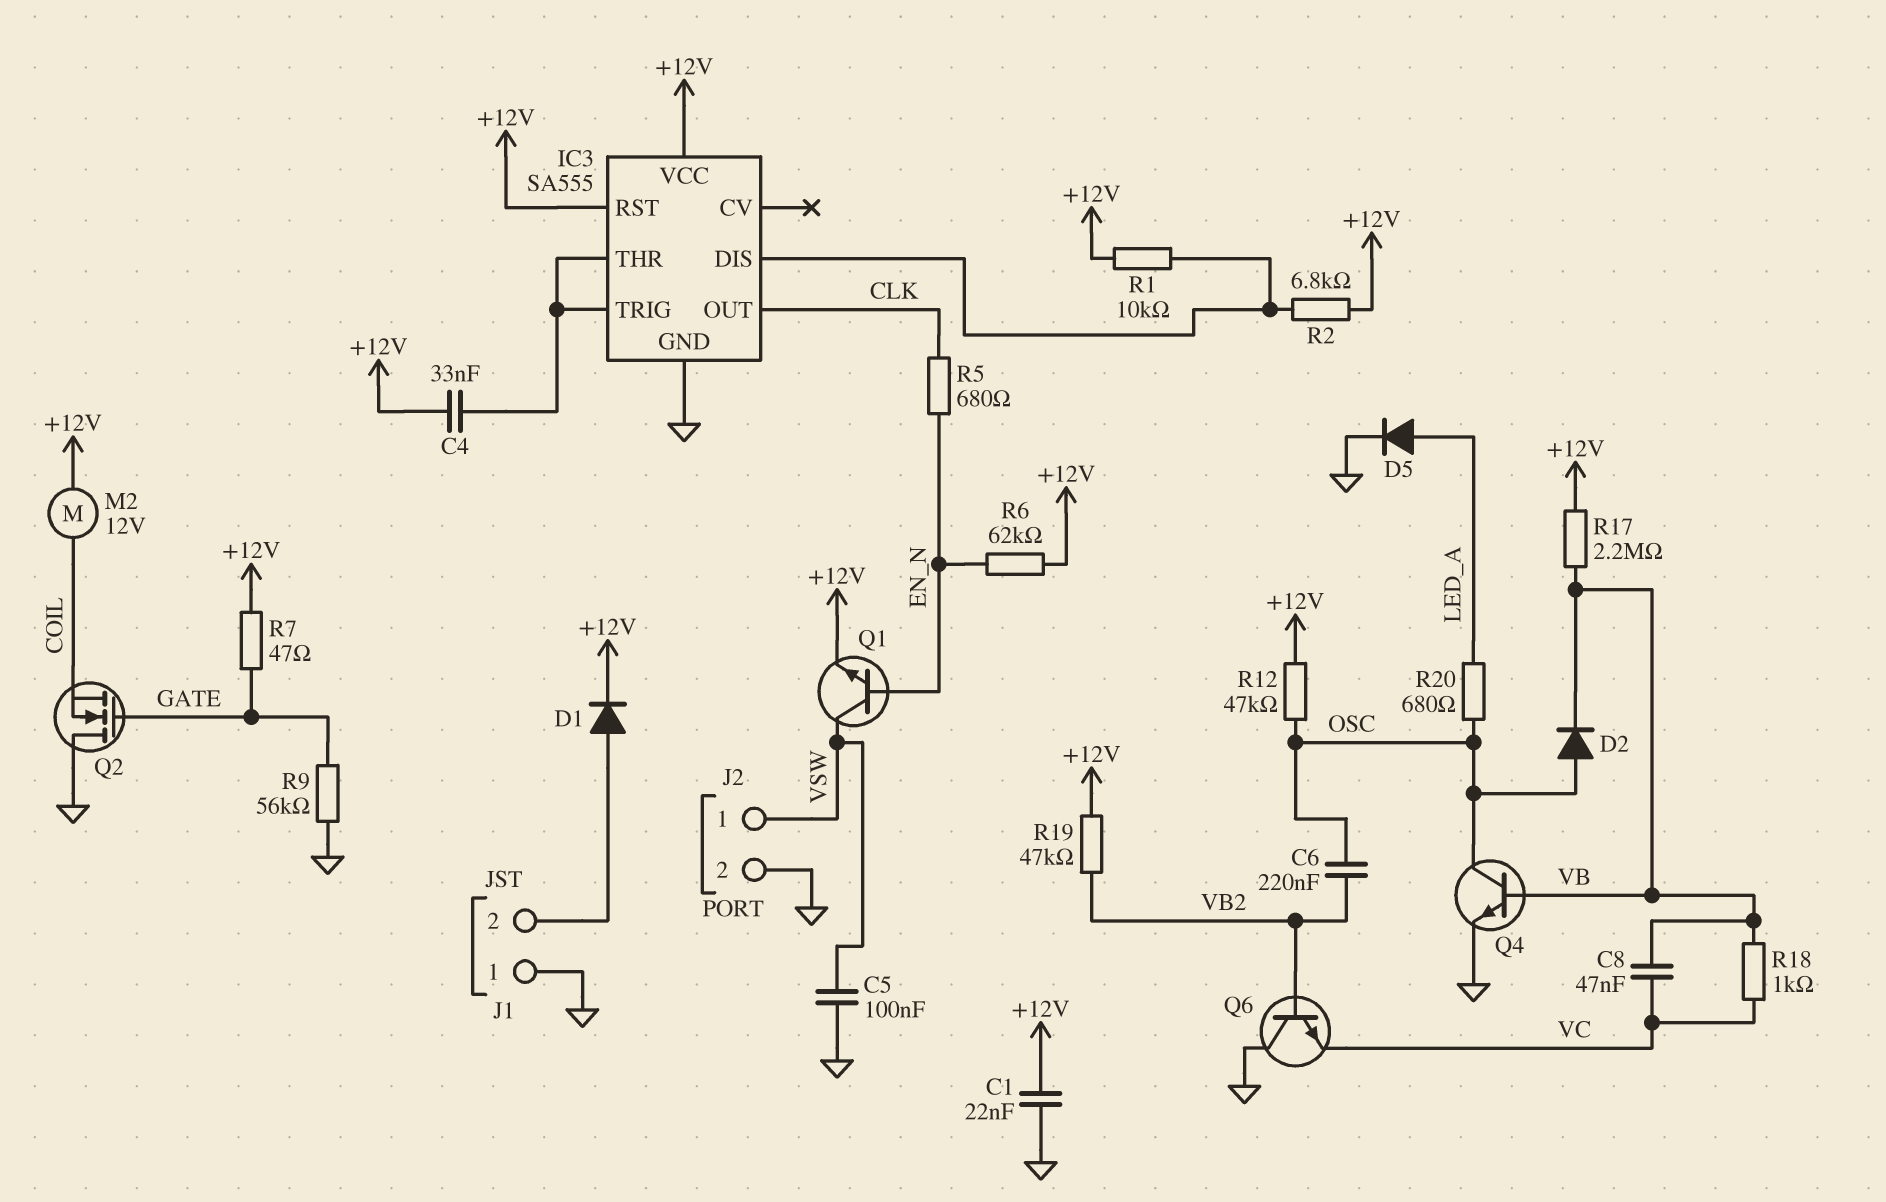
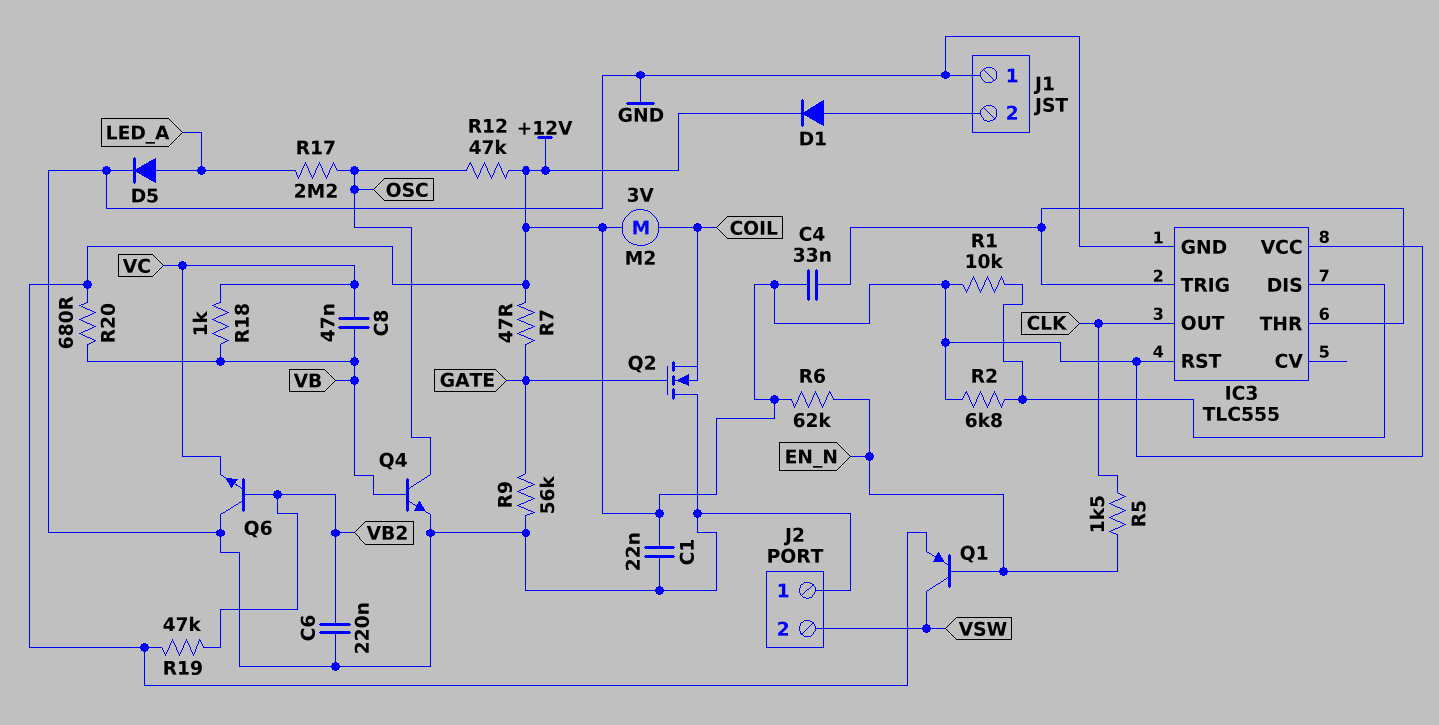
C5: 100nF (GND, VSW) -> none
C6: 220nF (OSC, VB2) -> 220nF (GND, VB2)
D2: diode (A OSC, K VB) -> none
IC3: SA555 -> TLC555
J2 pin 1: VSW -> GND
J2 pin 2: GND -> VSW
M2: motor 12V (+12V, COIL) -> motor 3V (+12V, COIL)
Q1: NPN (B EN_N, C VSW, E +12V) -> PNP (B EN_N, C VSW, E +12V)
R5: 680 (CLK, EN_N) -> 1.5k (CLK, EN_N)
R17: 2.2M (+12V, VB) -> 2.2M (LED_A, OSC)
R20: 680 (LED_A, OSC) -> 680 (+12V, VB)

